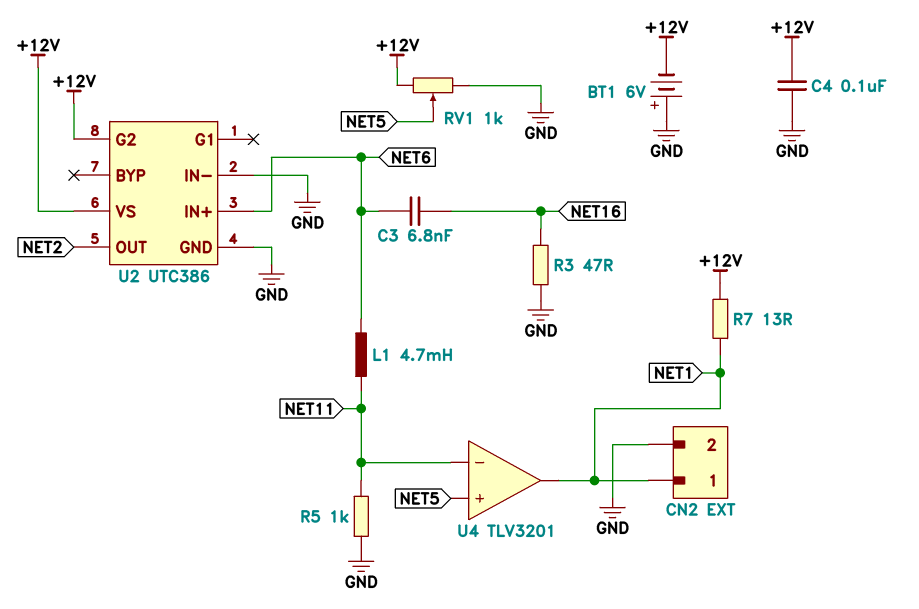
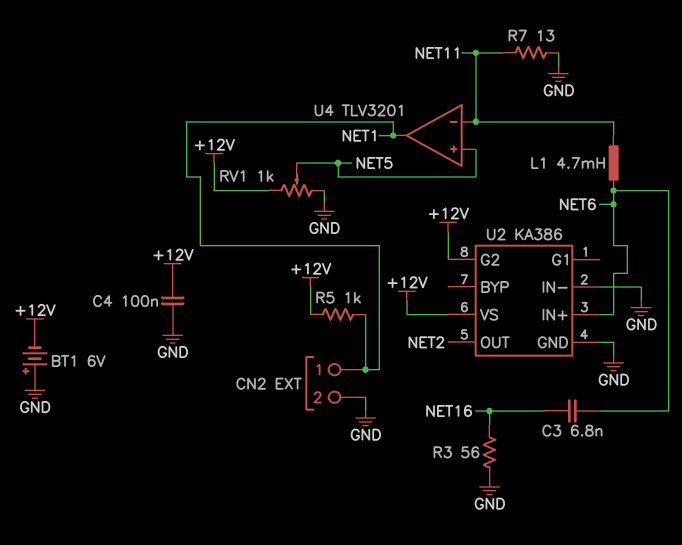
R3: 47 (GND, NET16) -> 56 (GND, NET16)
R5: 1k (GND, NET11) -> 1k (+12V, NET1)
R7: 13 (+12V, NET1) -> 13 (GND, NET11)
U2: UTC386 -> KA386

